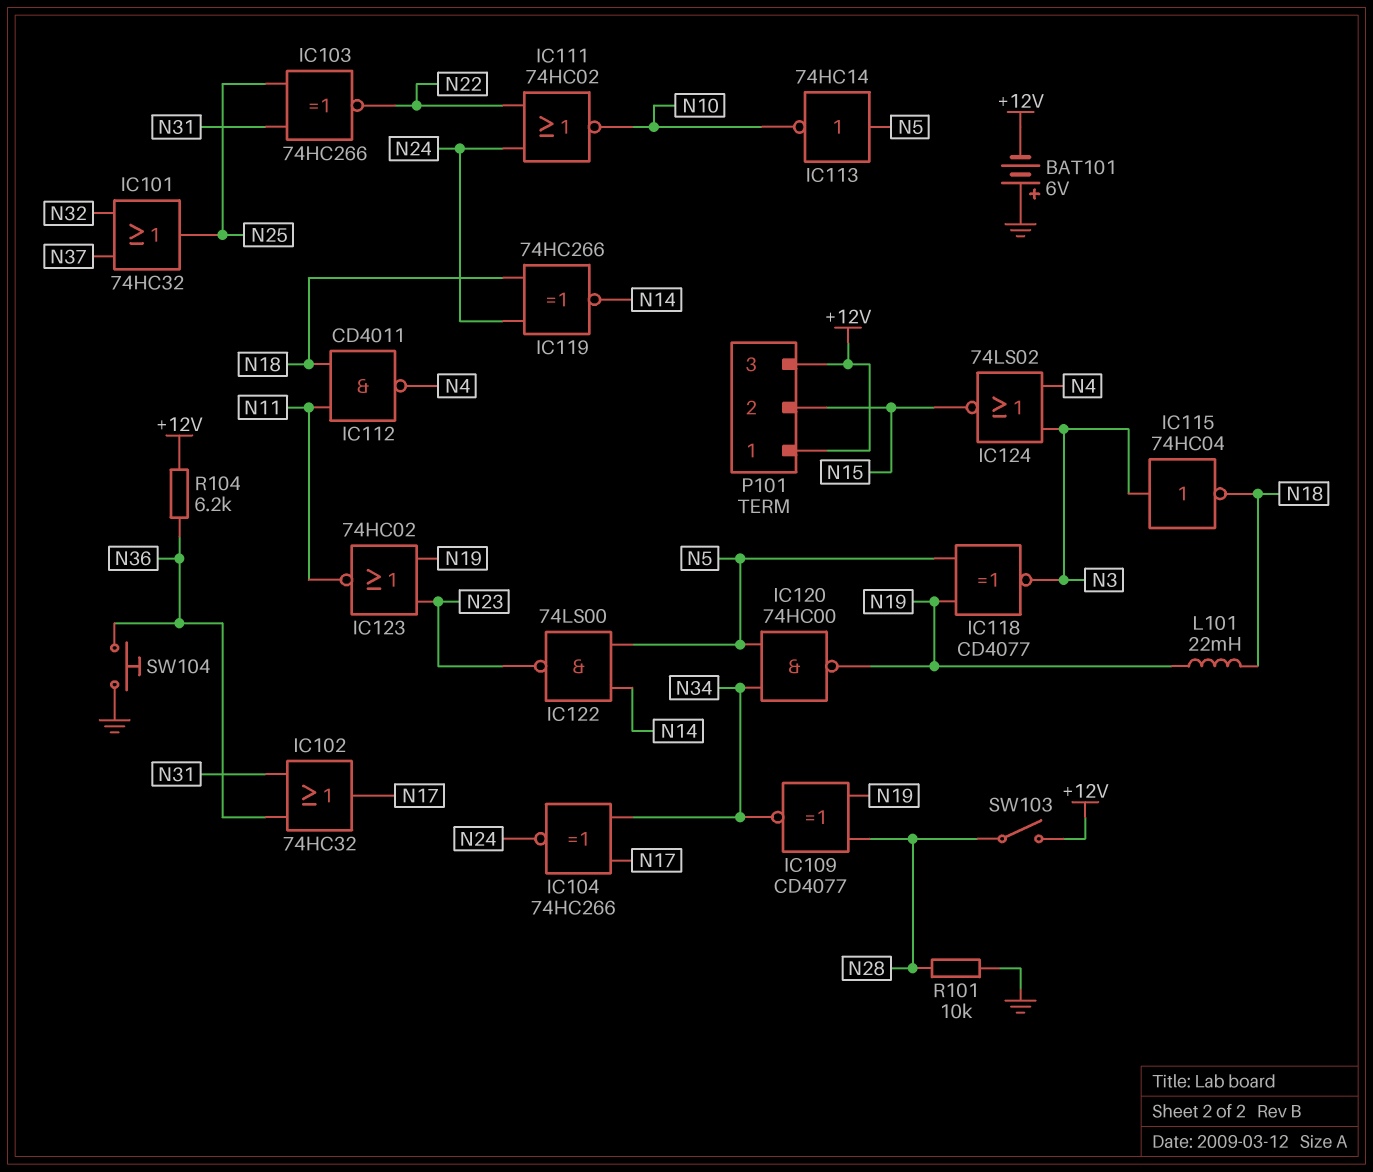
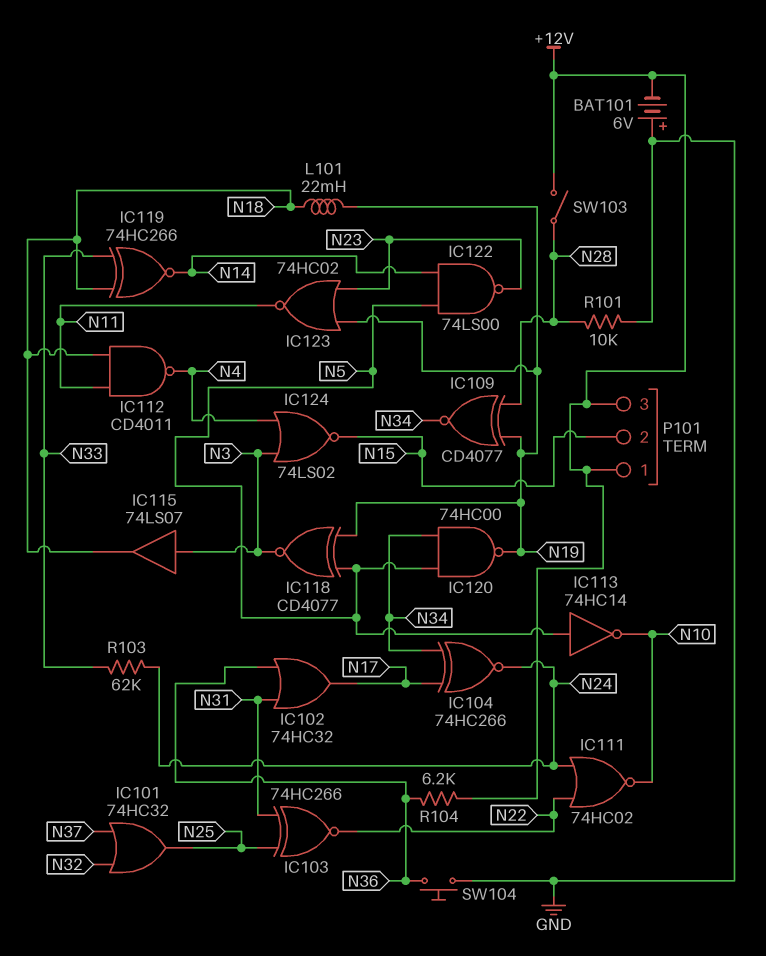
IC115: NOT 74HC04 (in N3, out N18) -> buffer 74LS07 (in N3, out N18)
IC119: XNOR 74HC266 (in N18, in N24, out N14) -> XNOR 74HC266 (in N18, in N33, out N14)
R103: none -> 62k (N24, N33)

